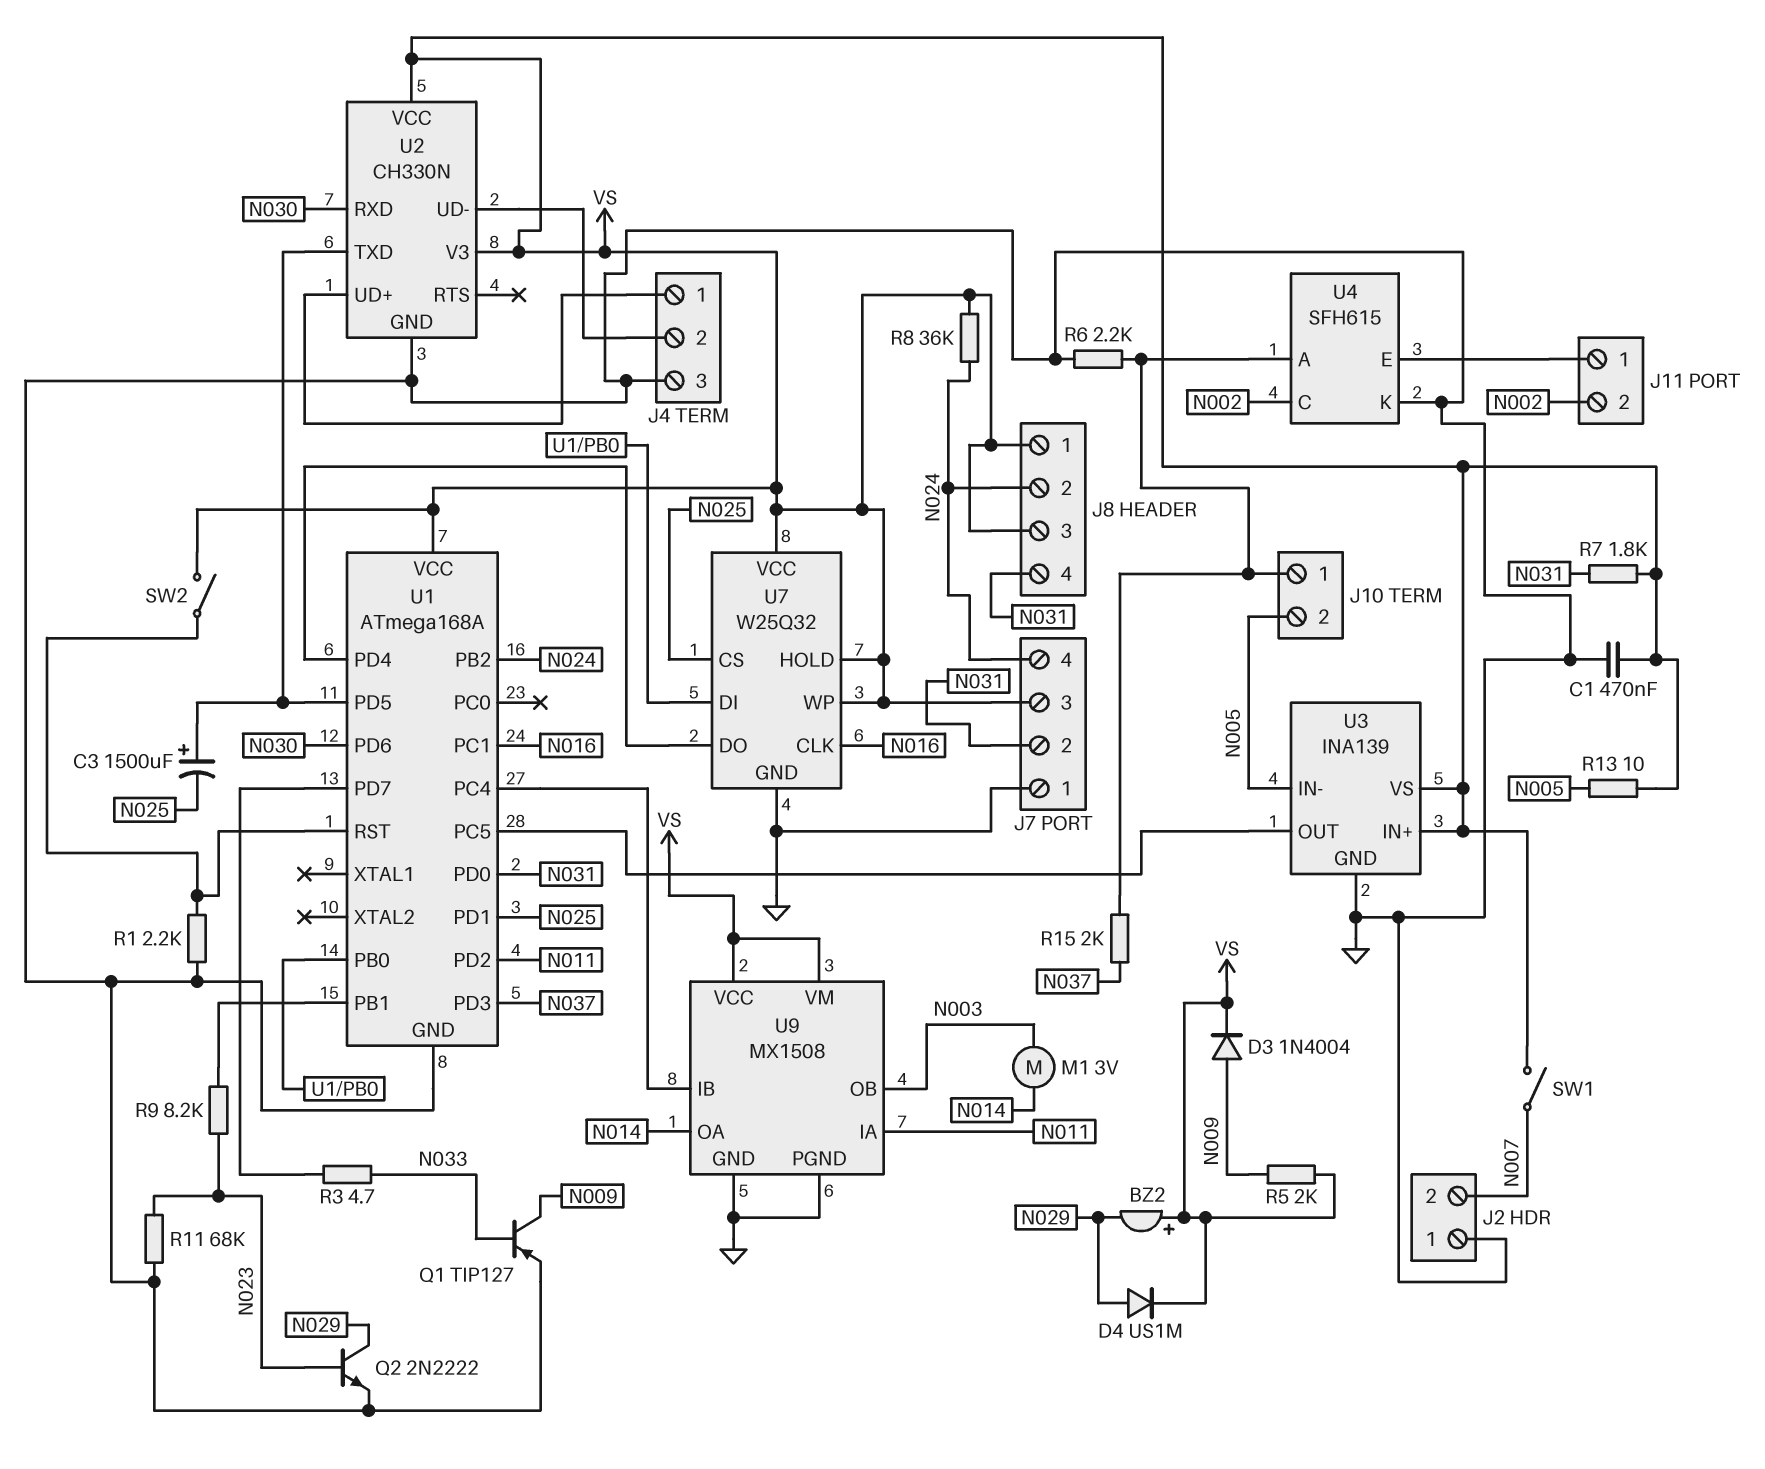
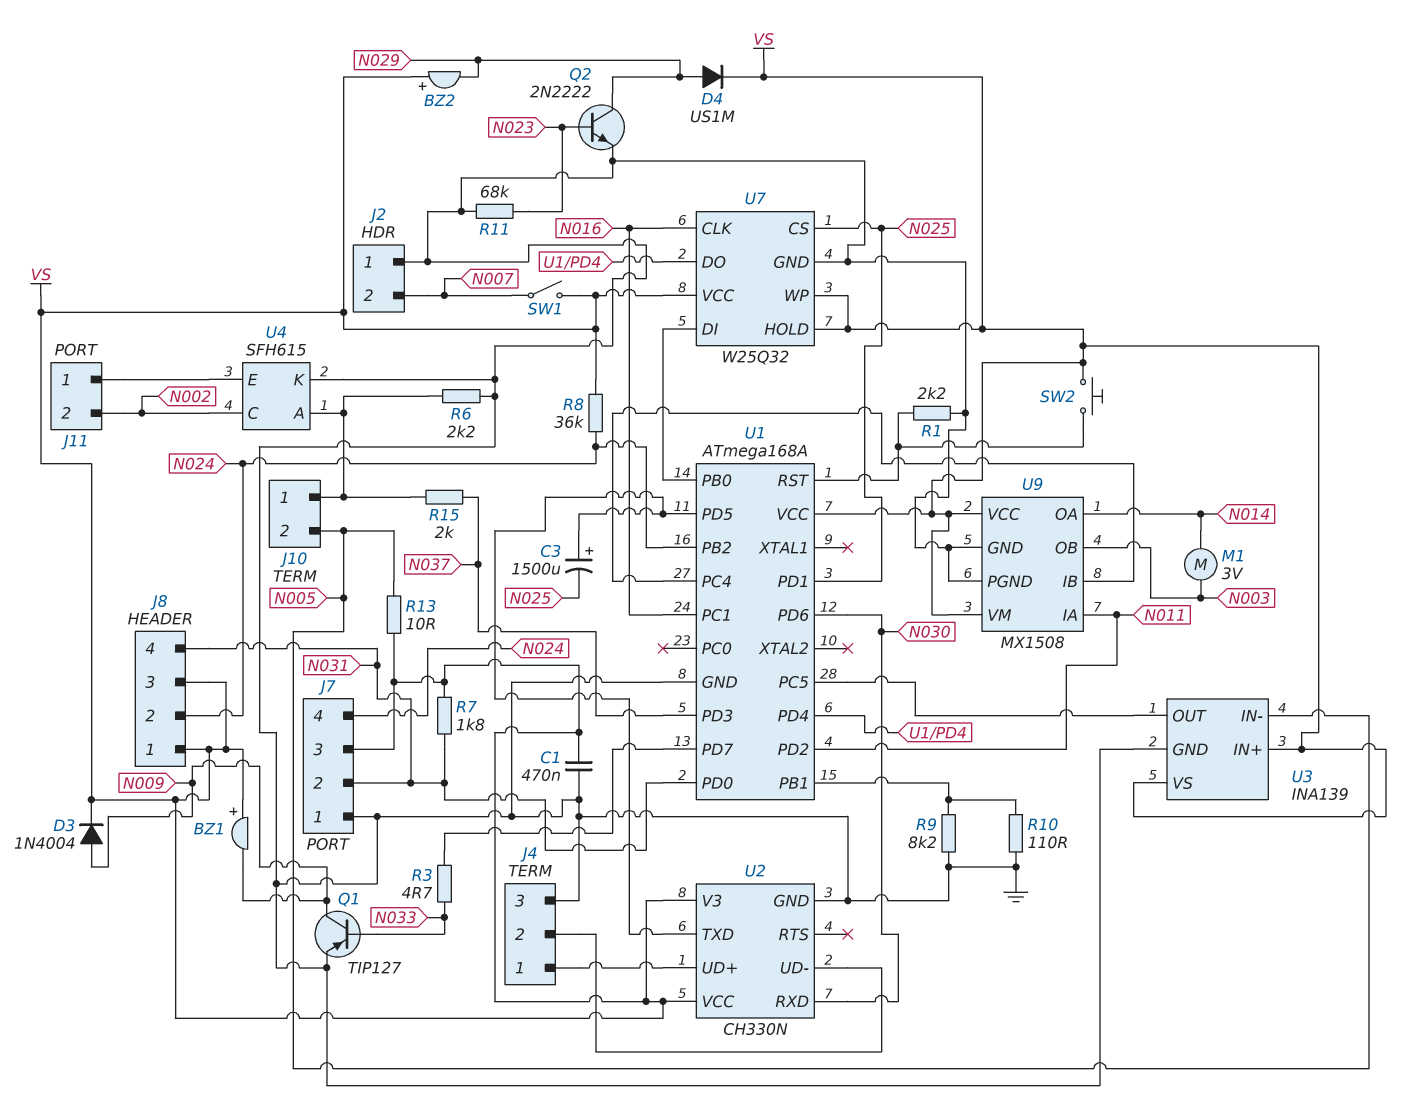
BZ1: none -> buzzer (plus VS, minus N009)
R5: 2k (N009, VS) -> none
R9: 8.2k (N023, U1/PB1) -> 8.2k (GND, U1/PB1)
R10: none -> 110 (GND, U1/PB1)
SW2: switch (U1/RST, VS) -> button (U1/RST, VS)

